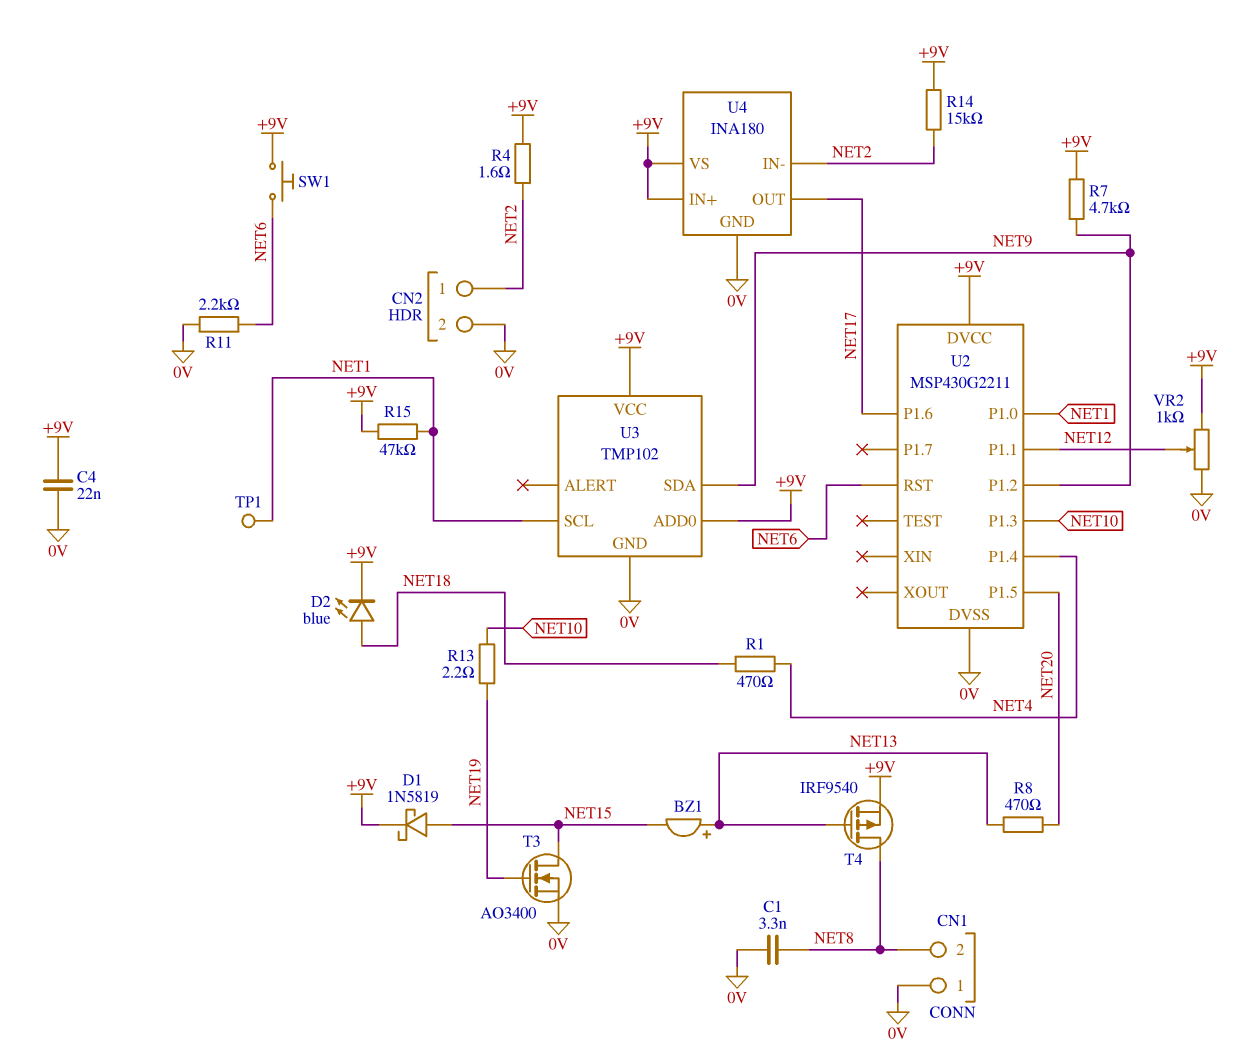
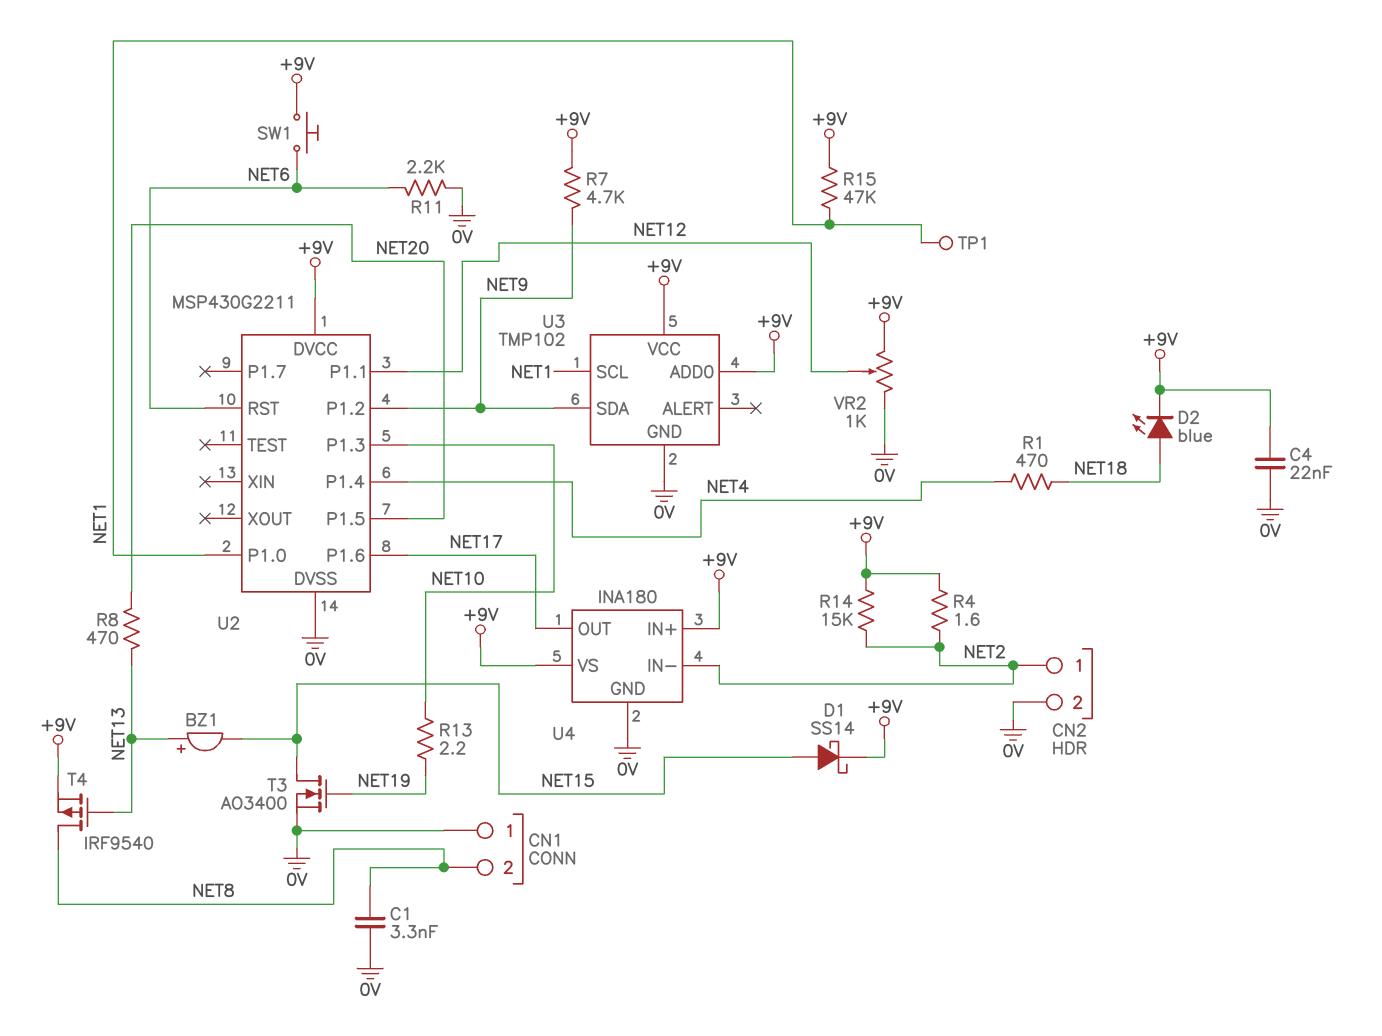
D1: schottky 1N5819 (A NET15, K +9V) -> schottky SS14 (A NET15, K +9V)

